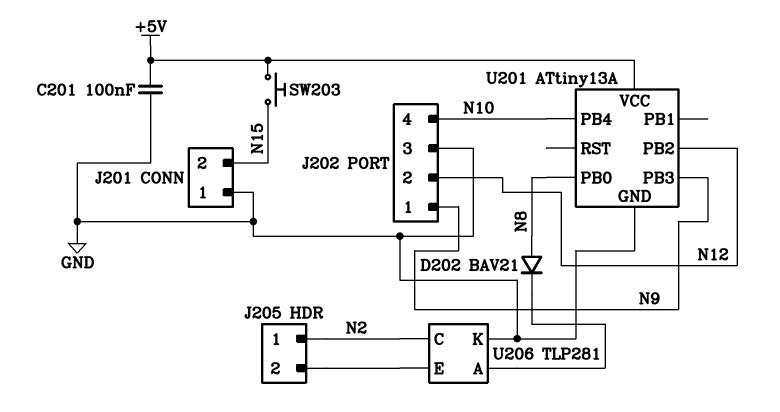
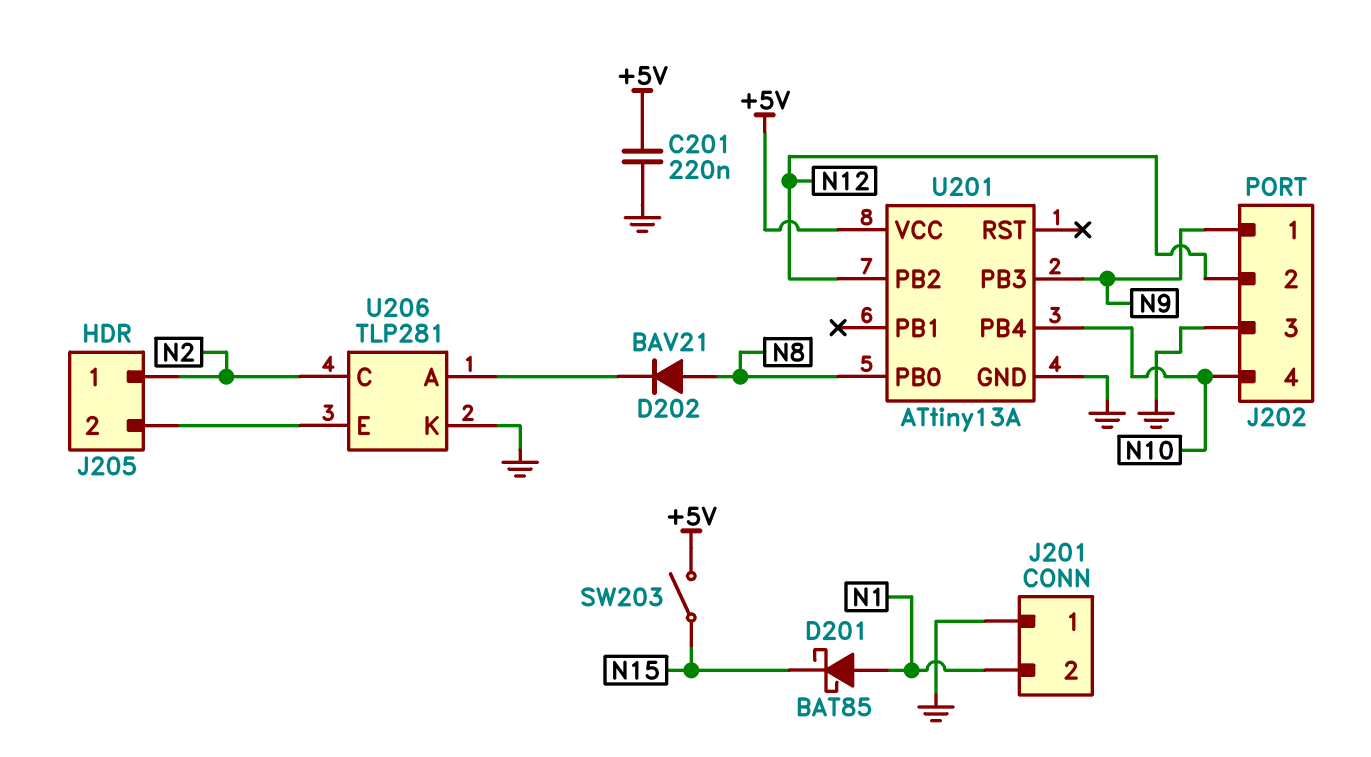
C201: 100nF (+5V, GND) -> 220nF (+5V, GND)
D201: none -> schottky BAT85 (A N1, K N15)
J201 pin 2: N15 -> N1
SW203: button (+5V, N15) -> switch (+5V, N15)

